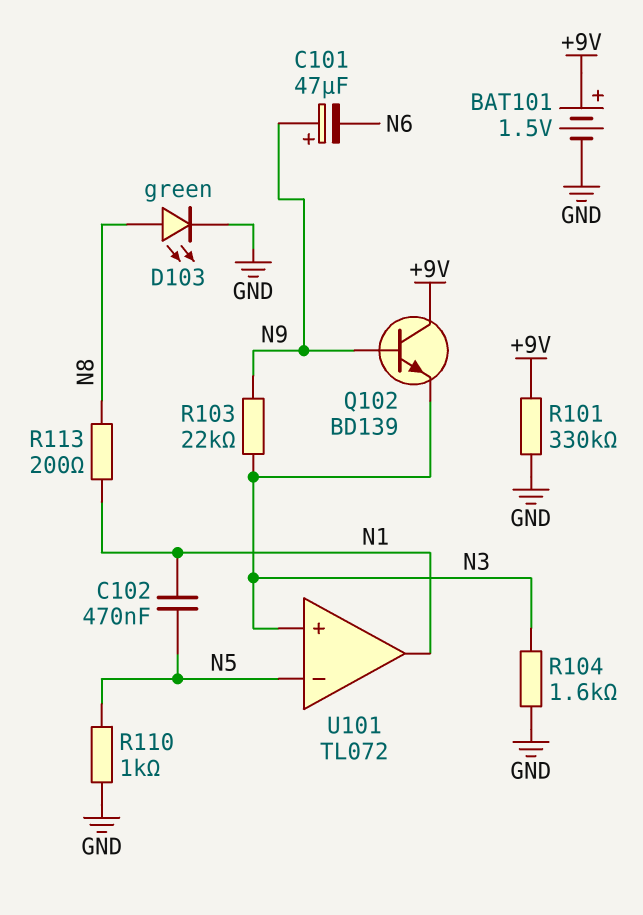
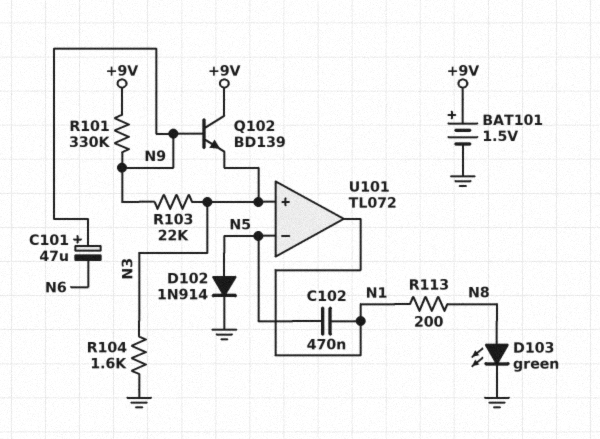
D102: none -> diode 1N914 (A N5, K GND)
R101: 330k (+9V, GND) -> 330k (+9V, N9)
R110: 1k (GND, N5) -> none

